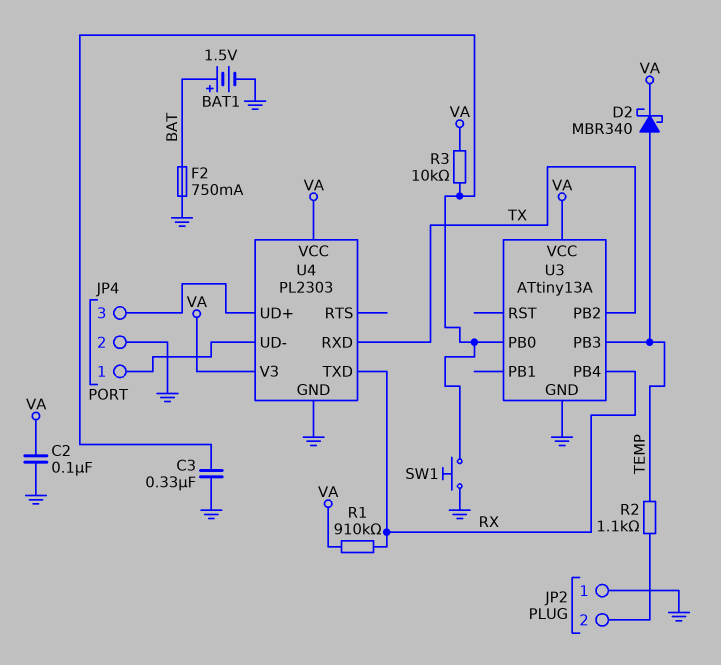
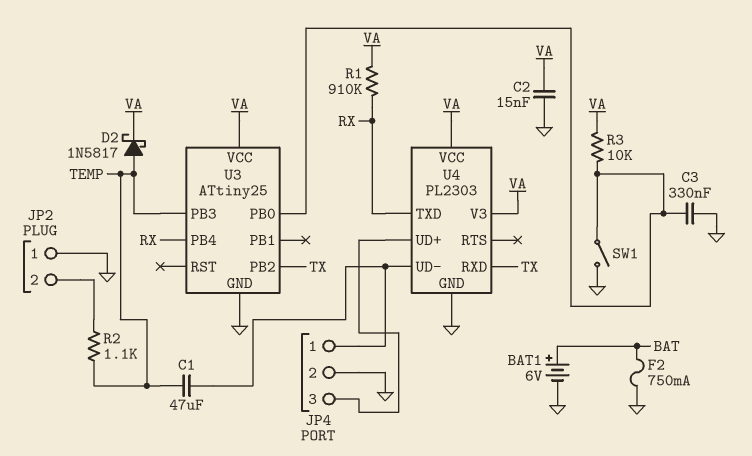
BAT1: 1.5V (plus BAT, minus GND) -> 6V (plus BAT, minus GND)
C1: none -> 47uF (JP4/1, TEMP)
C2: 100nF (GND, VA) -> 15nF (GND, VA)
D2: schottky MBR340 (A TEMP, K VA) -> schottky 1N5817 (A TEMP, K VA)
SW1: button (GND, U3/PB0) -> switch (GND, U3/PB0)
U3: ATtiny13A -> ATtiny25

